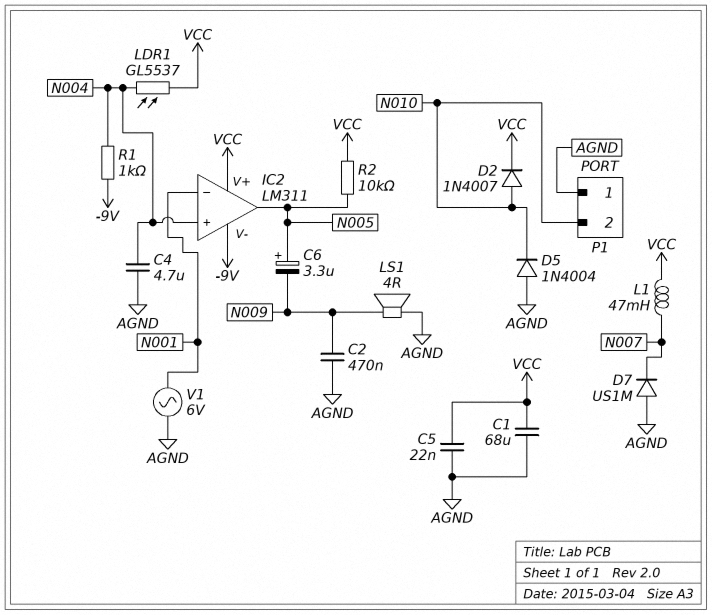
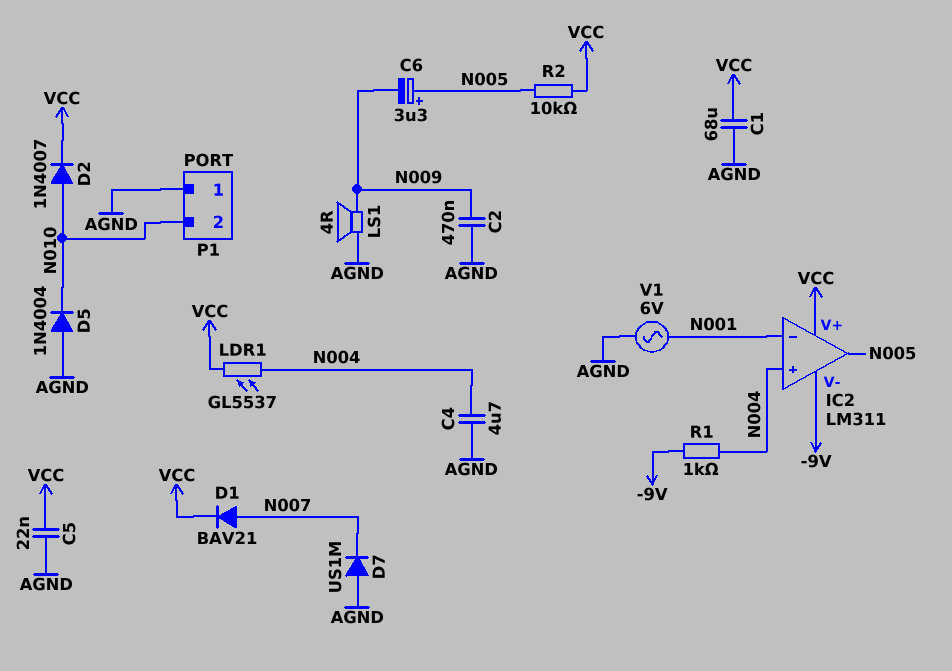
D1: none -> diode BAV21 (A N007, K VCC)
L1: 47mH (N007, VCC) -> none

